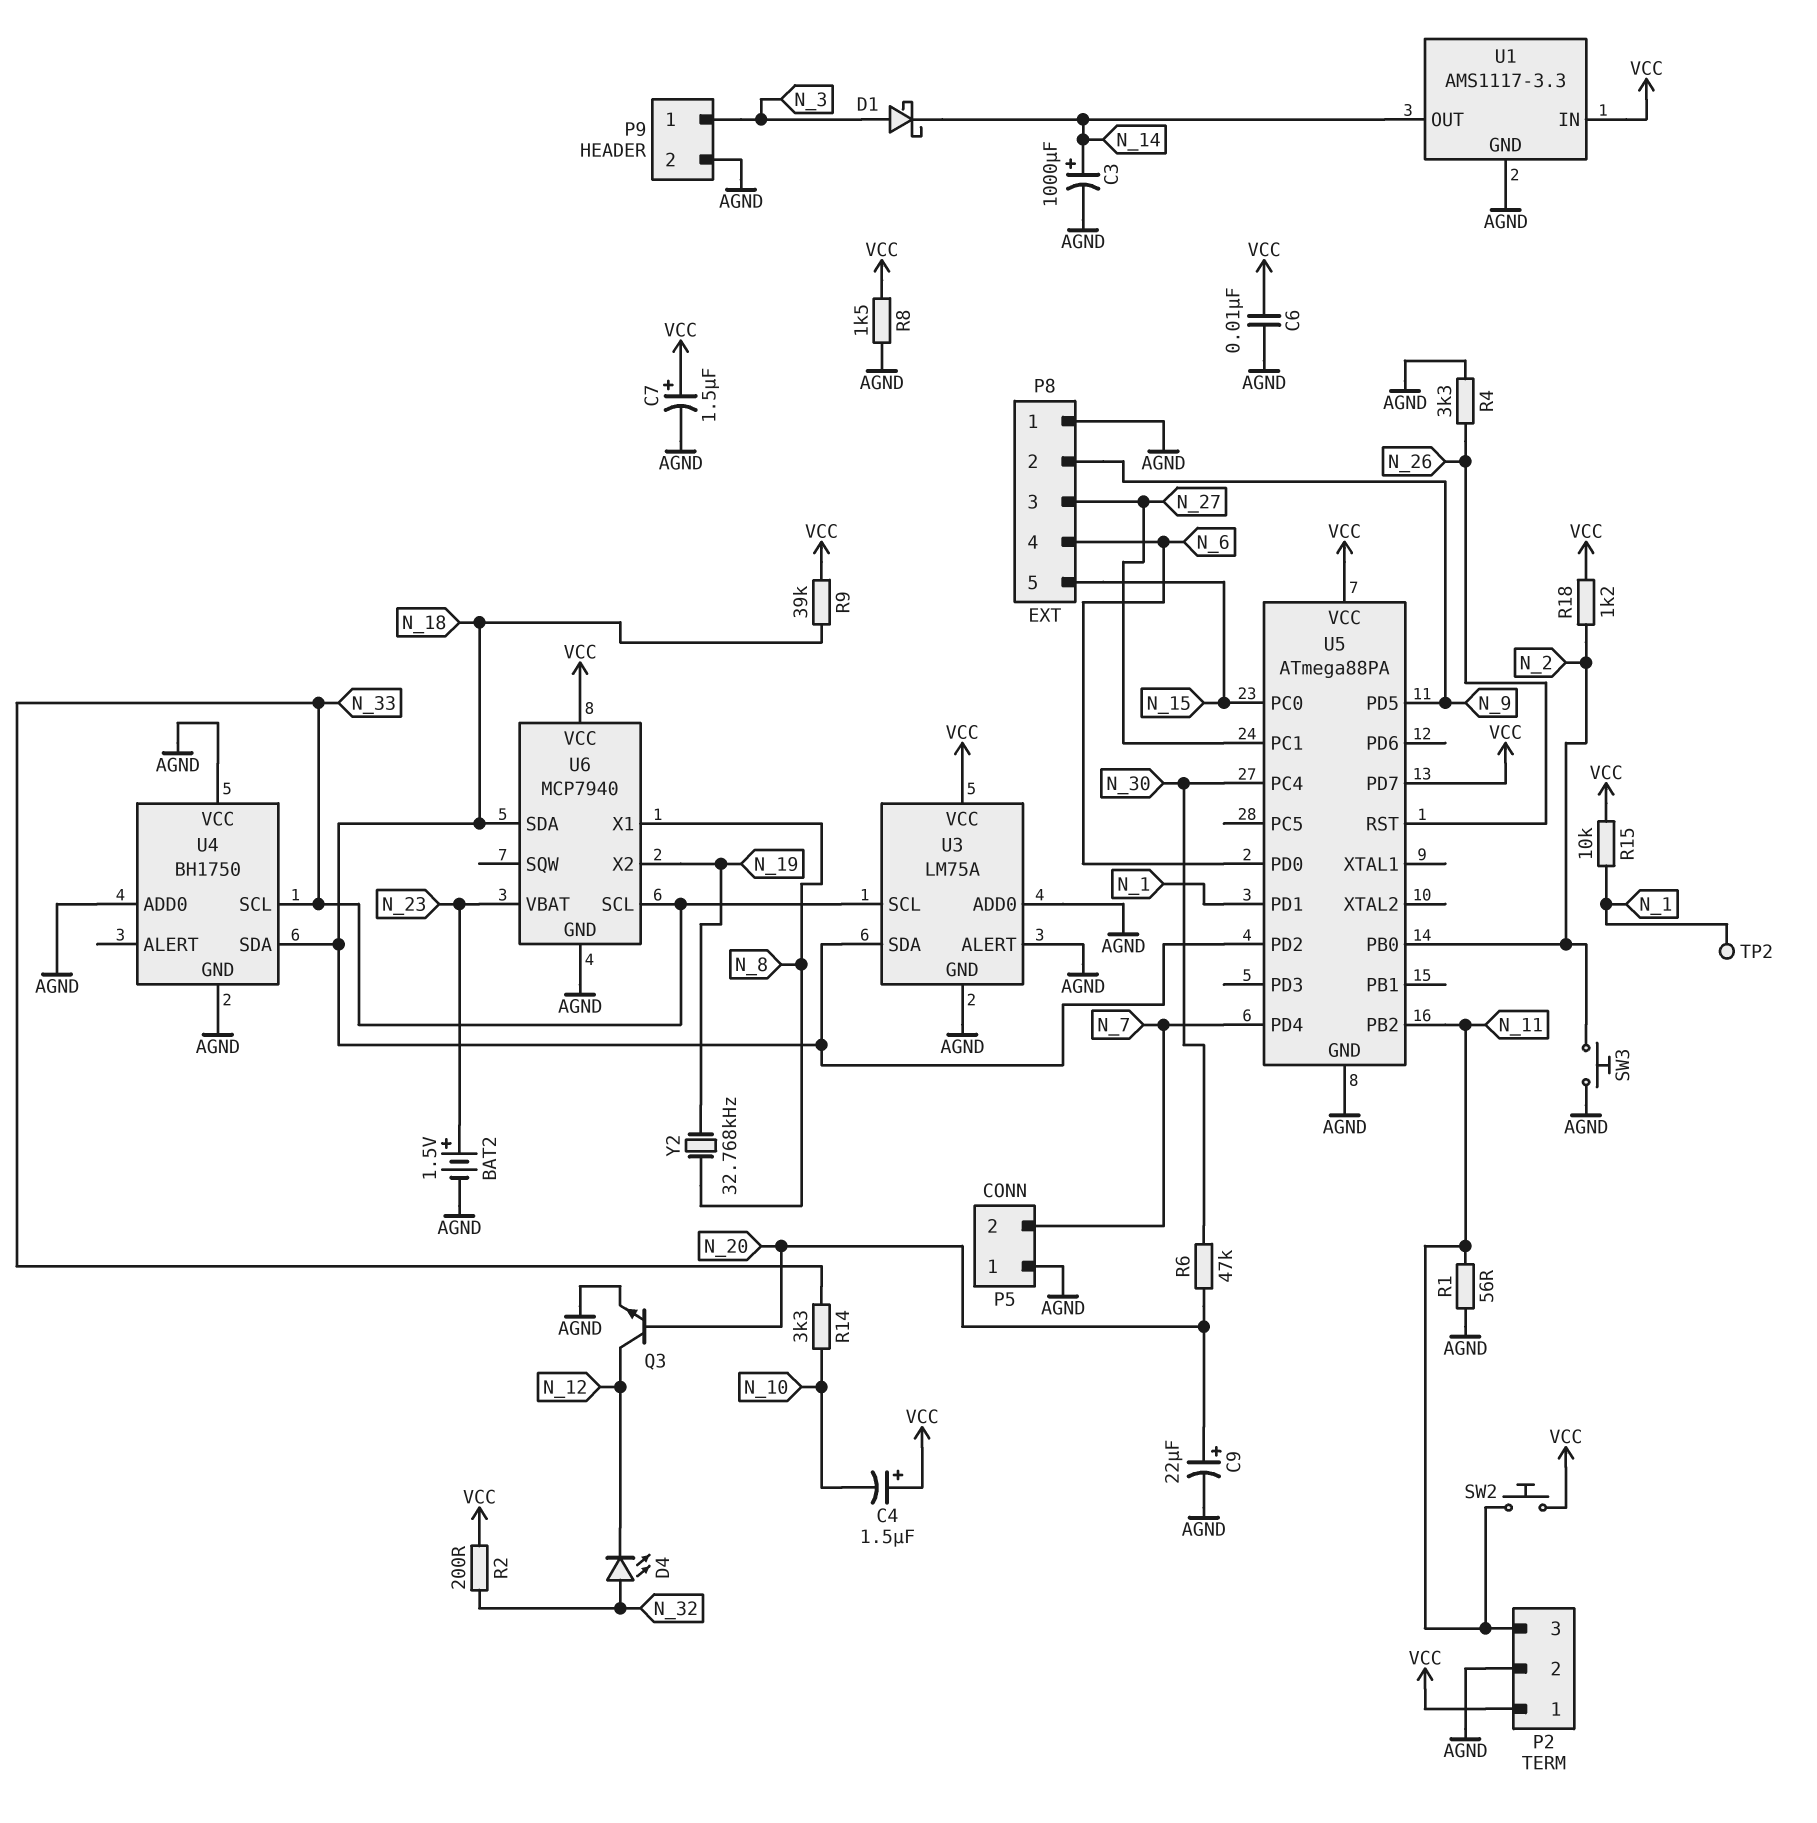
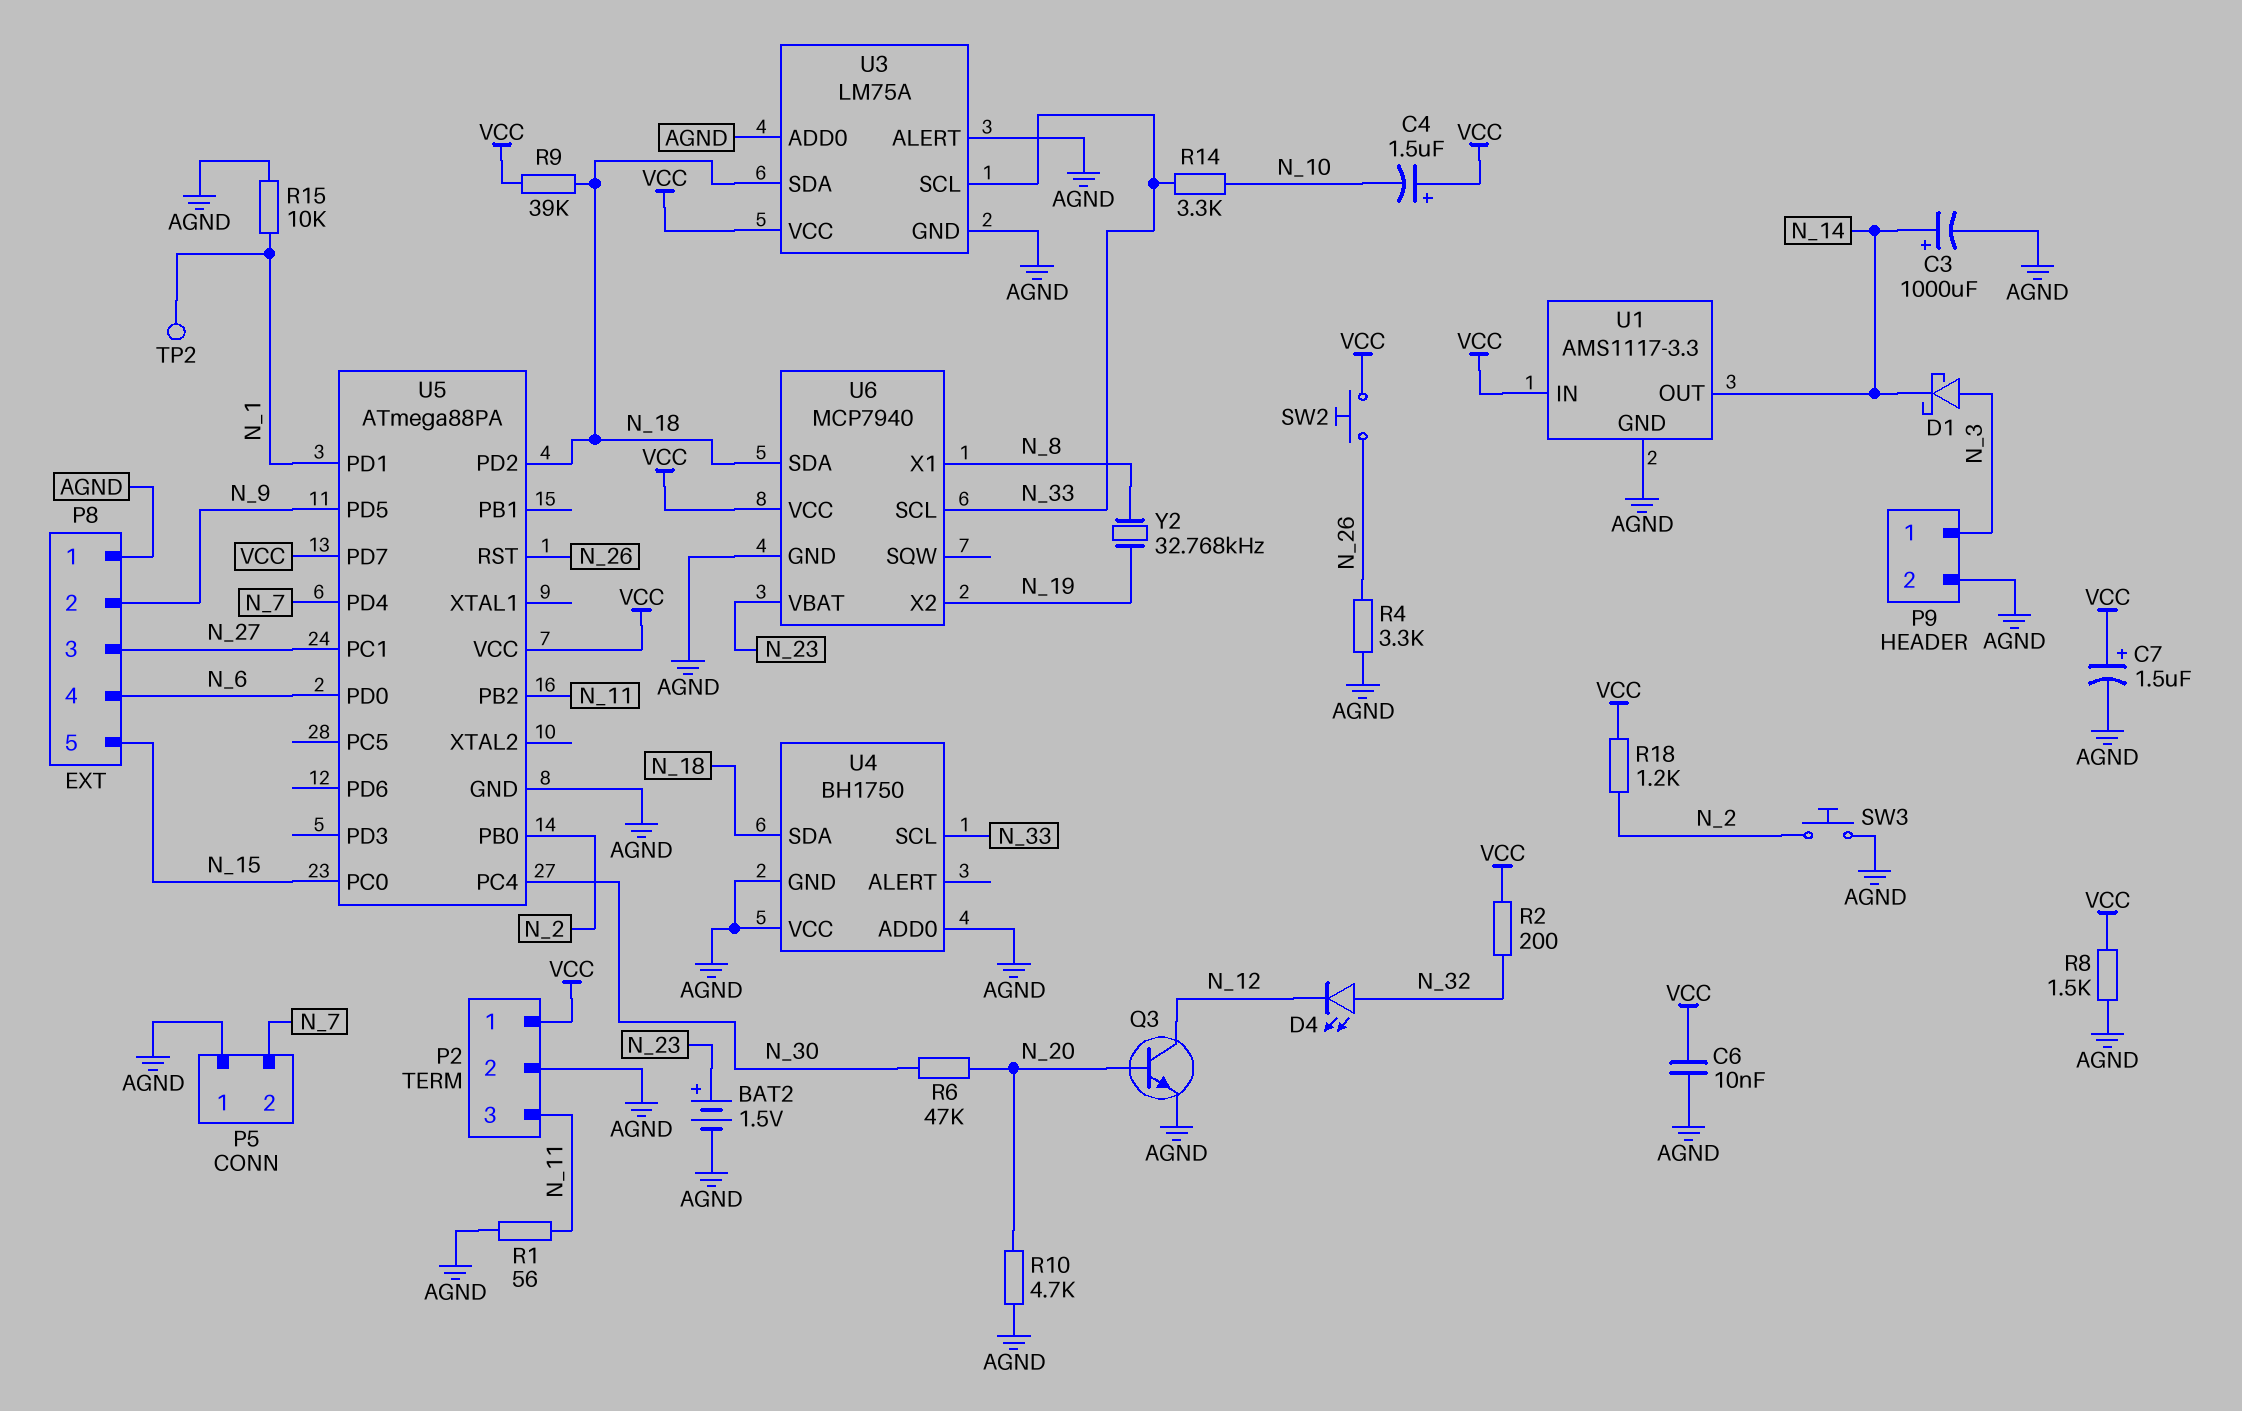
C9: 22uF (plus N_20, minus AGND) -> none
R10: none -> 4.7k (AGND, N_20)
R15: 10k (N_1, VCC) -> 10k (AGND, N_1)
SW2: button (N_11, VCC) -> button (N_26, VCC)

